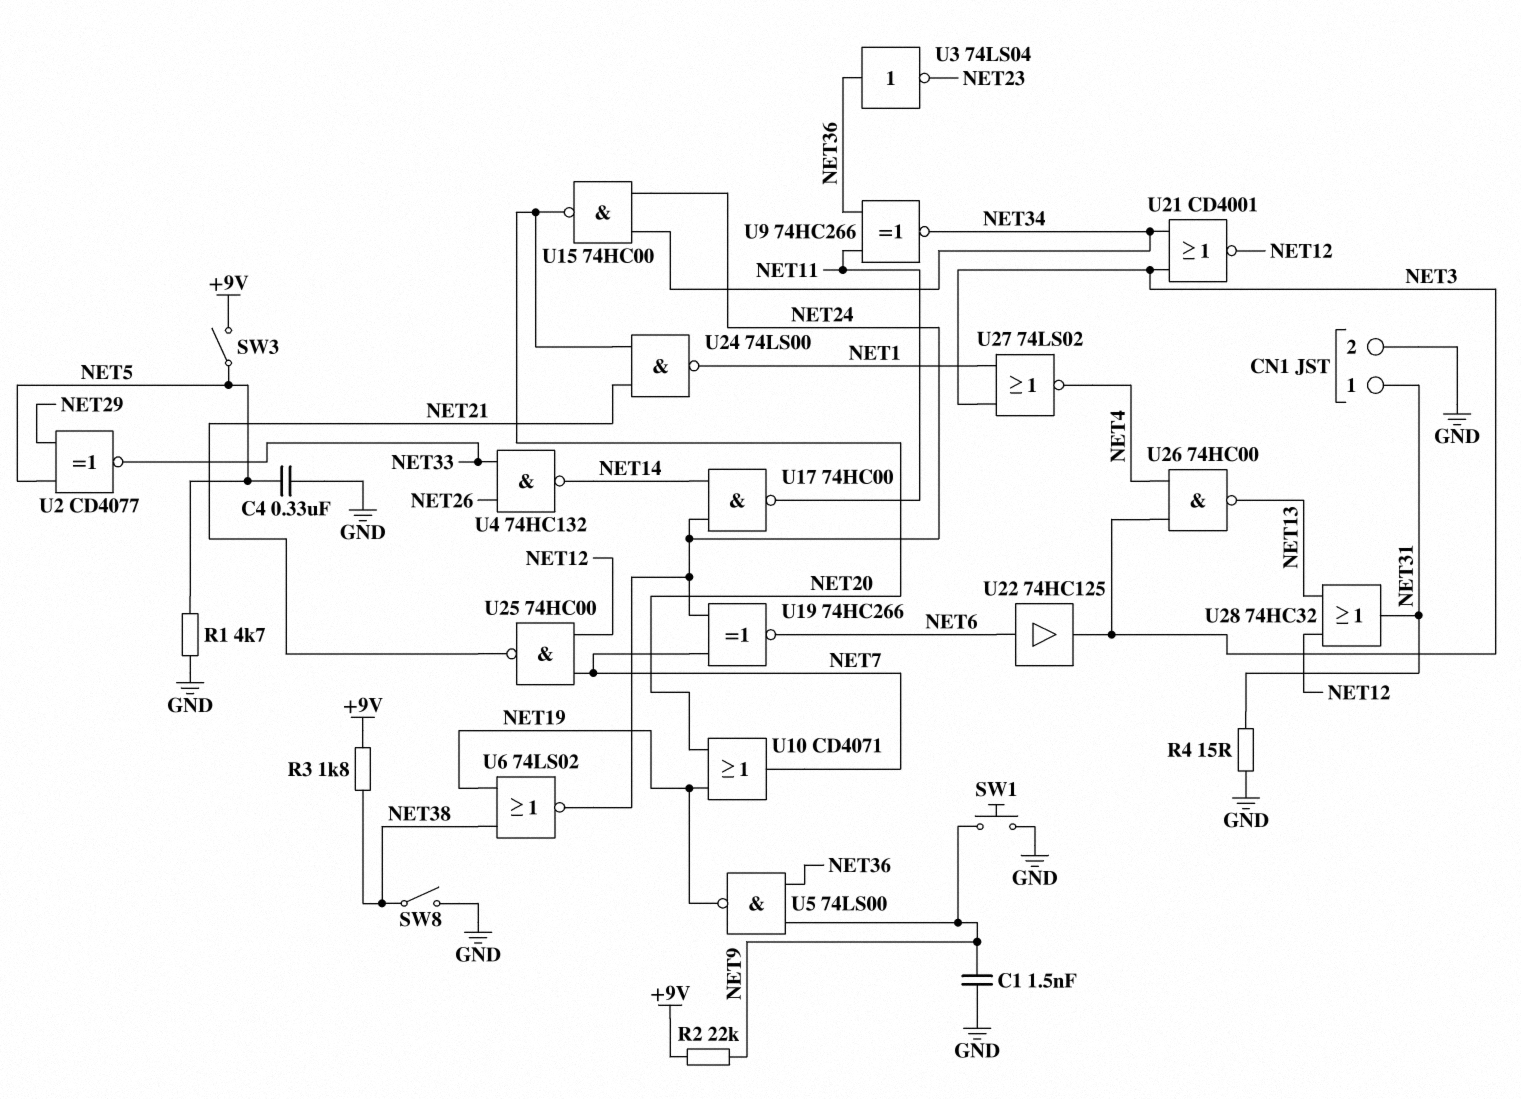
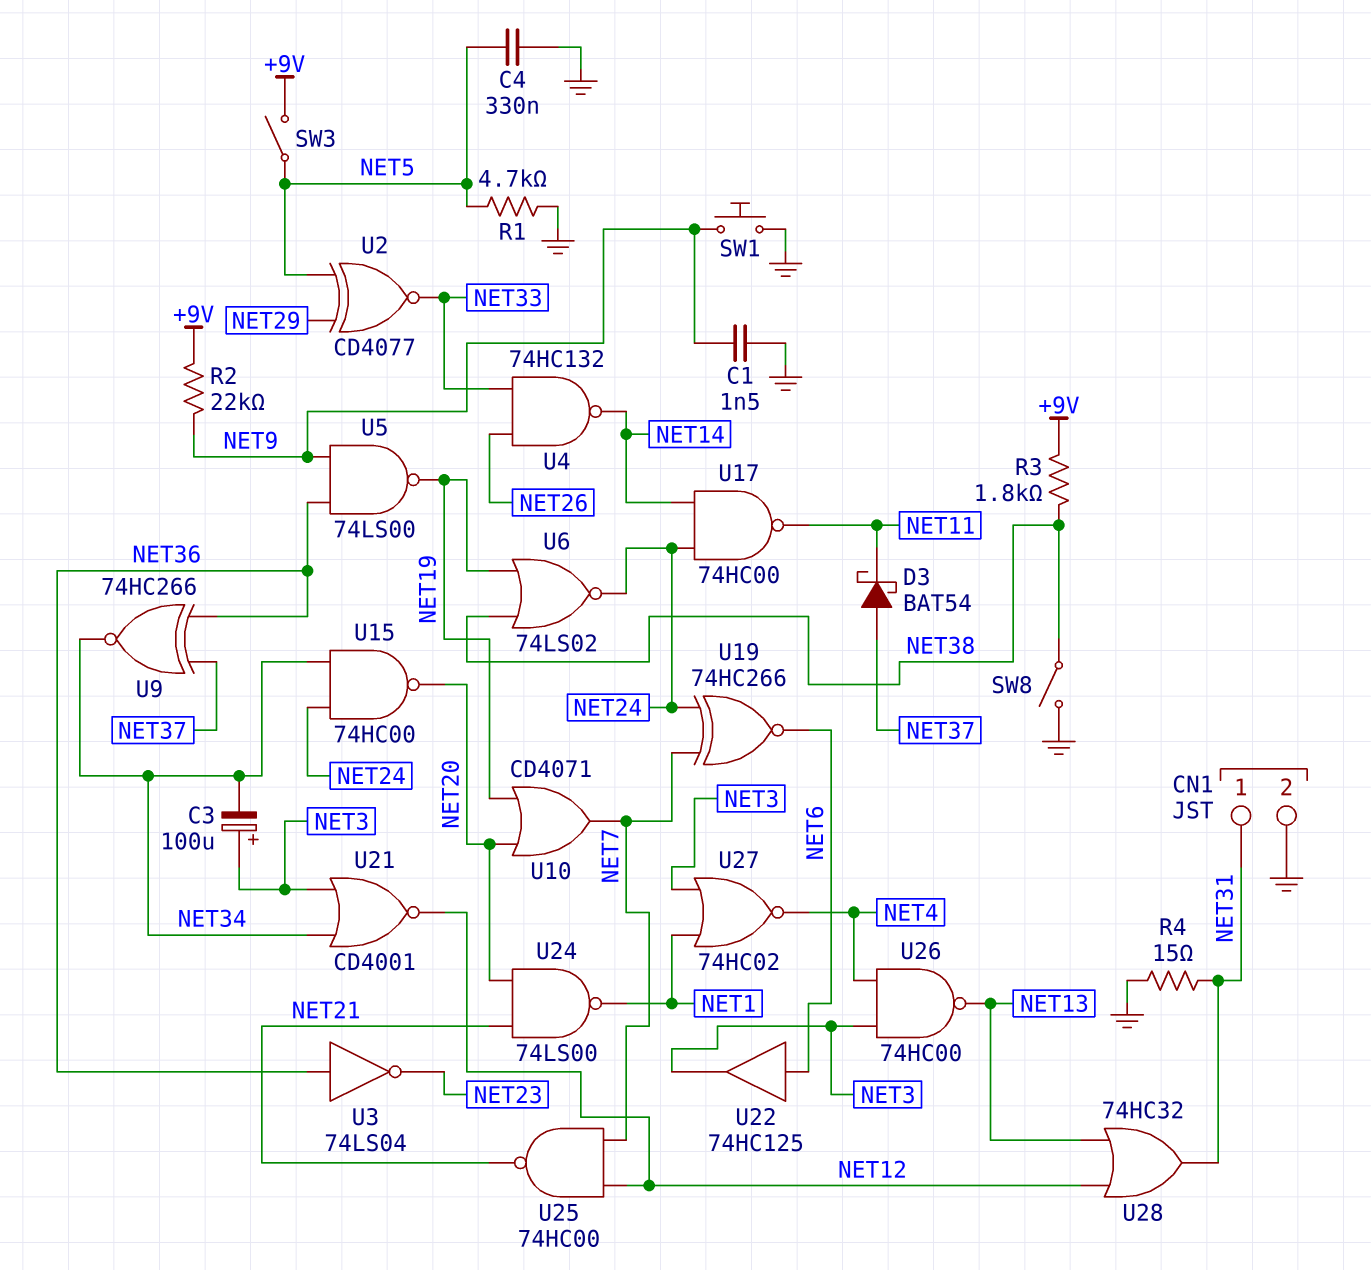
C3: none -> 100uF (plus NET3, minus NET34)
D3: none -> schottky BAT54 (A NET37, K NET11)
U9: XNOR 74HC266 (in NET11, in NET36, out NET34) -> XNOR 74HC266 (in NET36, in NET37, out NET34)
U27: NOR 74LS02 (in NET1, in NET3, out NET4) -> NOR 74HC02 (in NET1, in NET3, out NET4)

